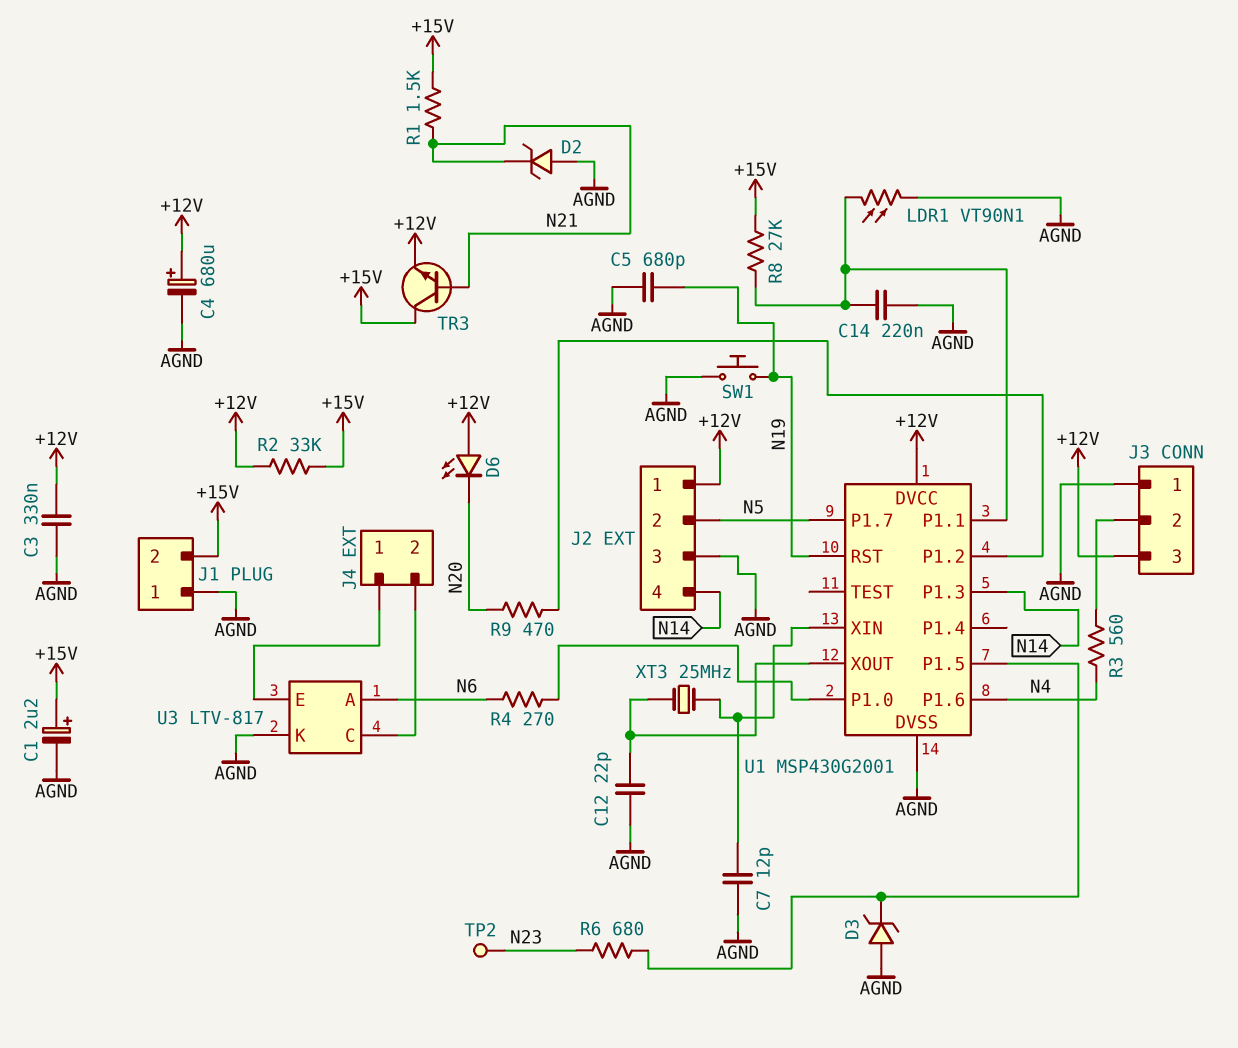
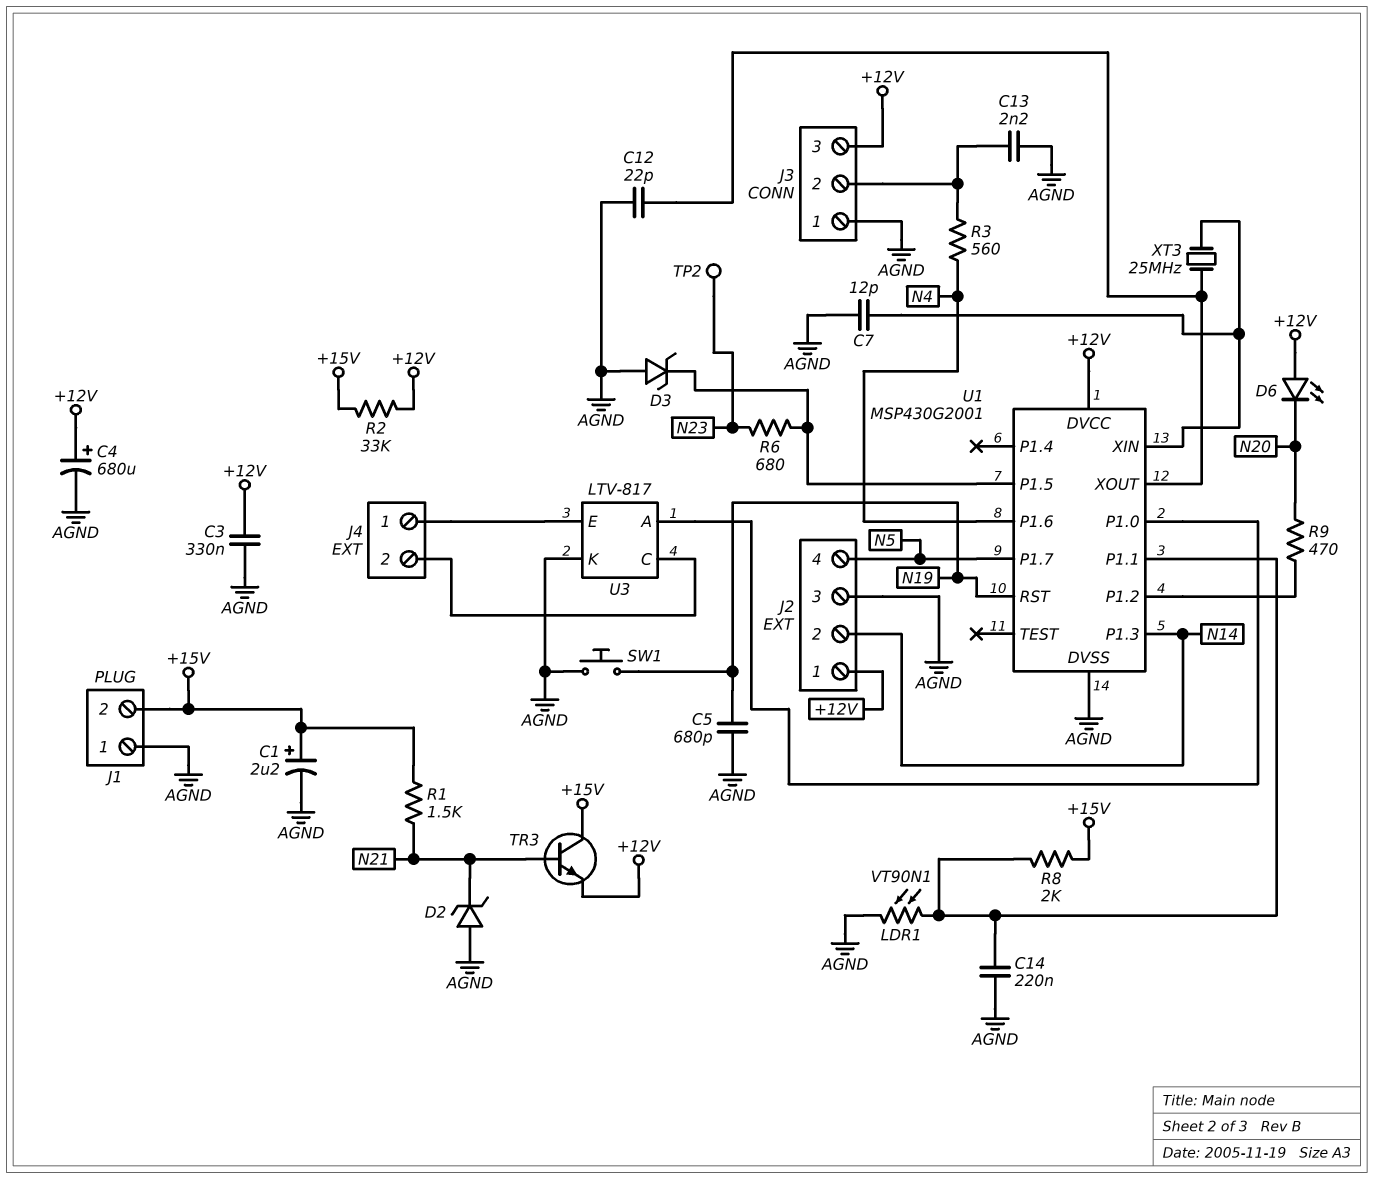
C13: none -> 2.2nF (AGND, J3/2)
J2 pin 2: N5 -> N14
J2 pin 4: N14 -> N5
R4: 270 (N6, U1/P1.0) -> none
R8: 27k (+15V, U1/P1.1) -> 2k (+15V, U1/P1.1)
U3 pin A: N6 -> U1/P1.0

